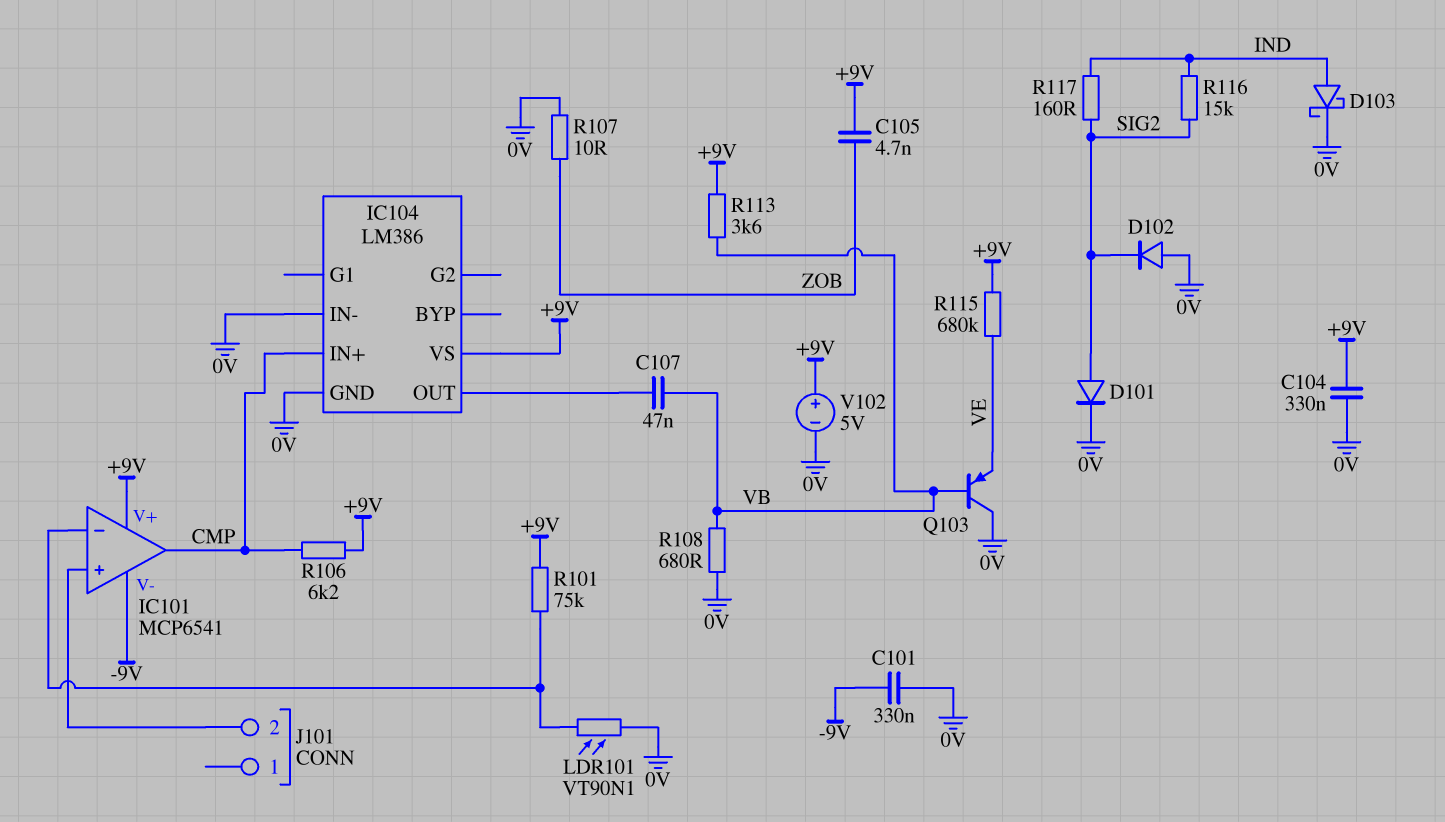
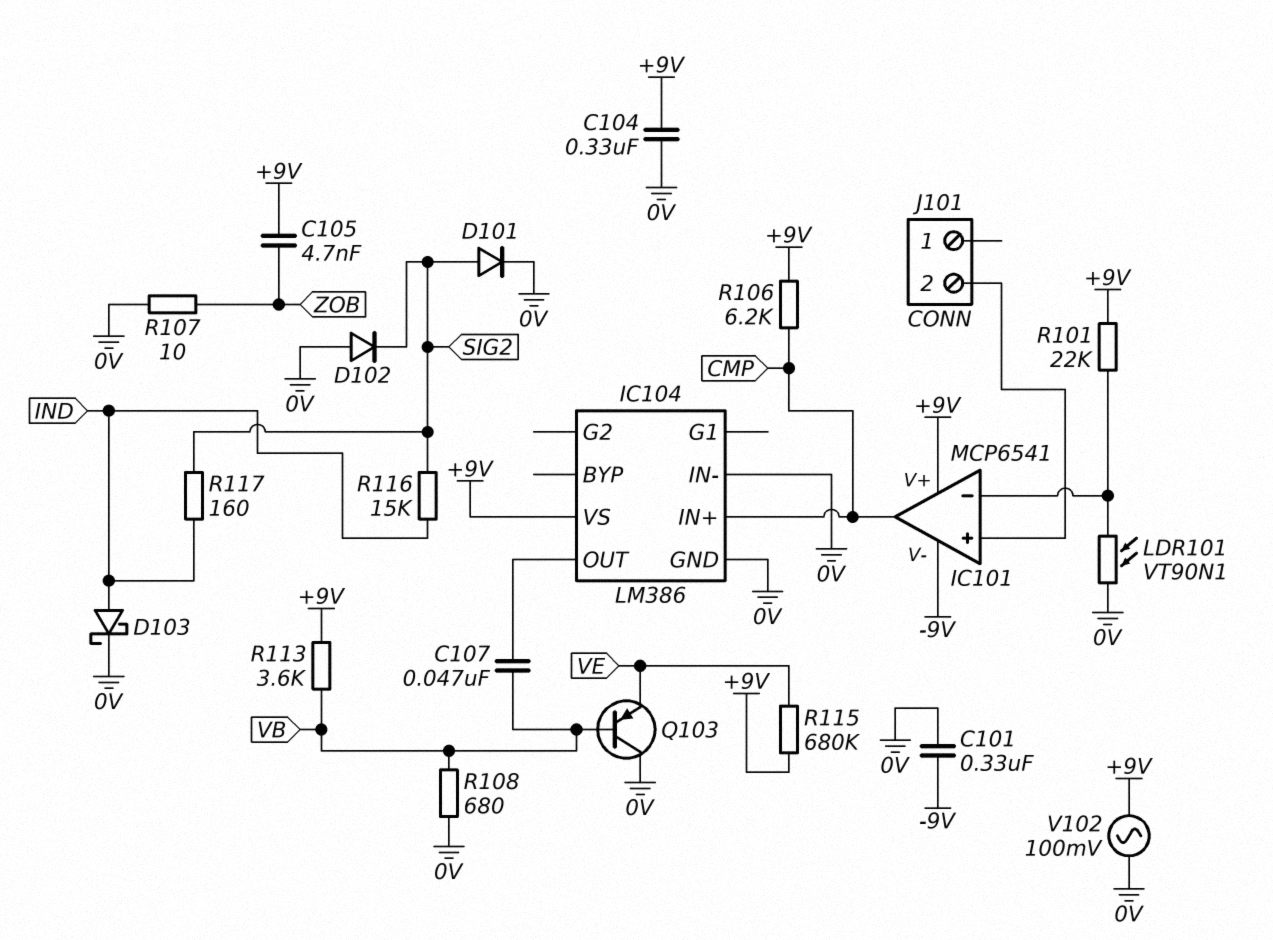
R101: 75k (+9V, IC101/in-) -> 22k (+9V, IC101/in-)
V102: 5V (plus +9V, minus 0V) -> AC 100mV (+9V, 0V)

